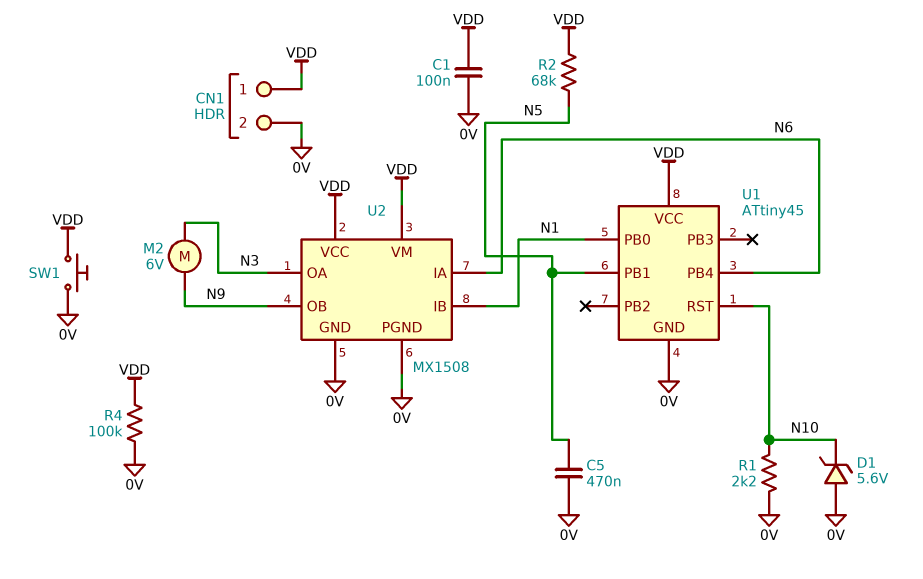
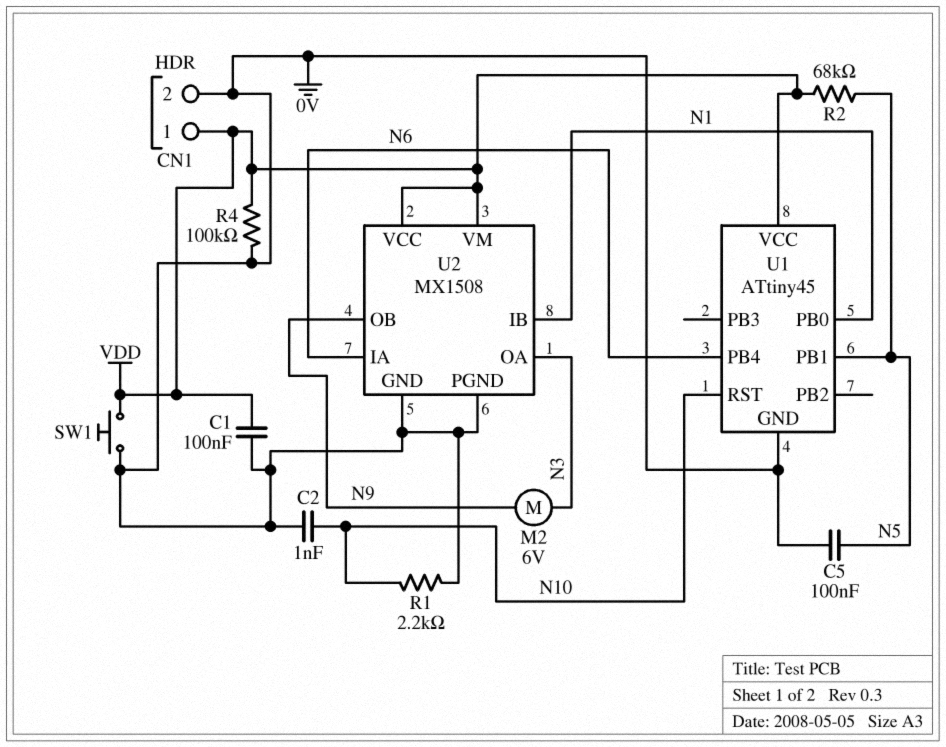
C2: none -> 1nF (0V, N10)
C5: 470nF (0V, N5) -> 100nF (0V, N5)
D1: zener 5.6V (A 0V, K N10) -> none

